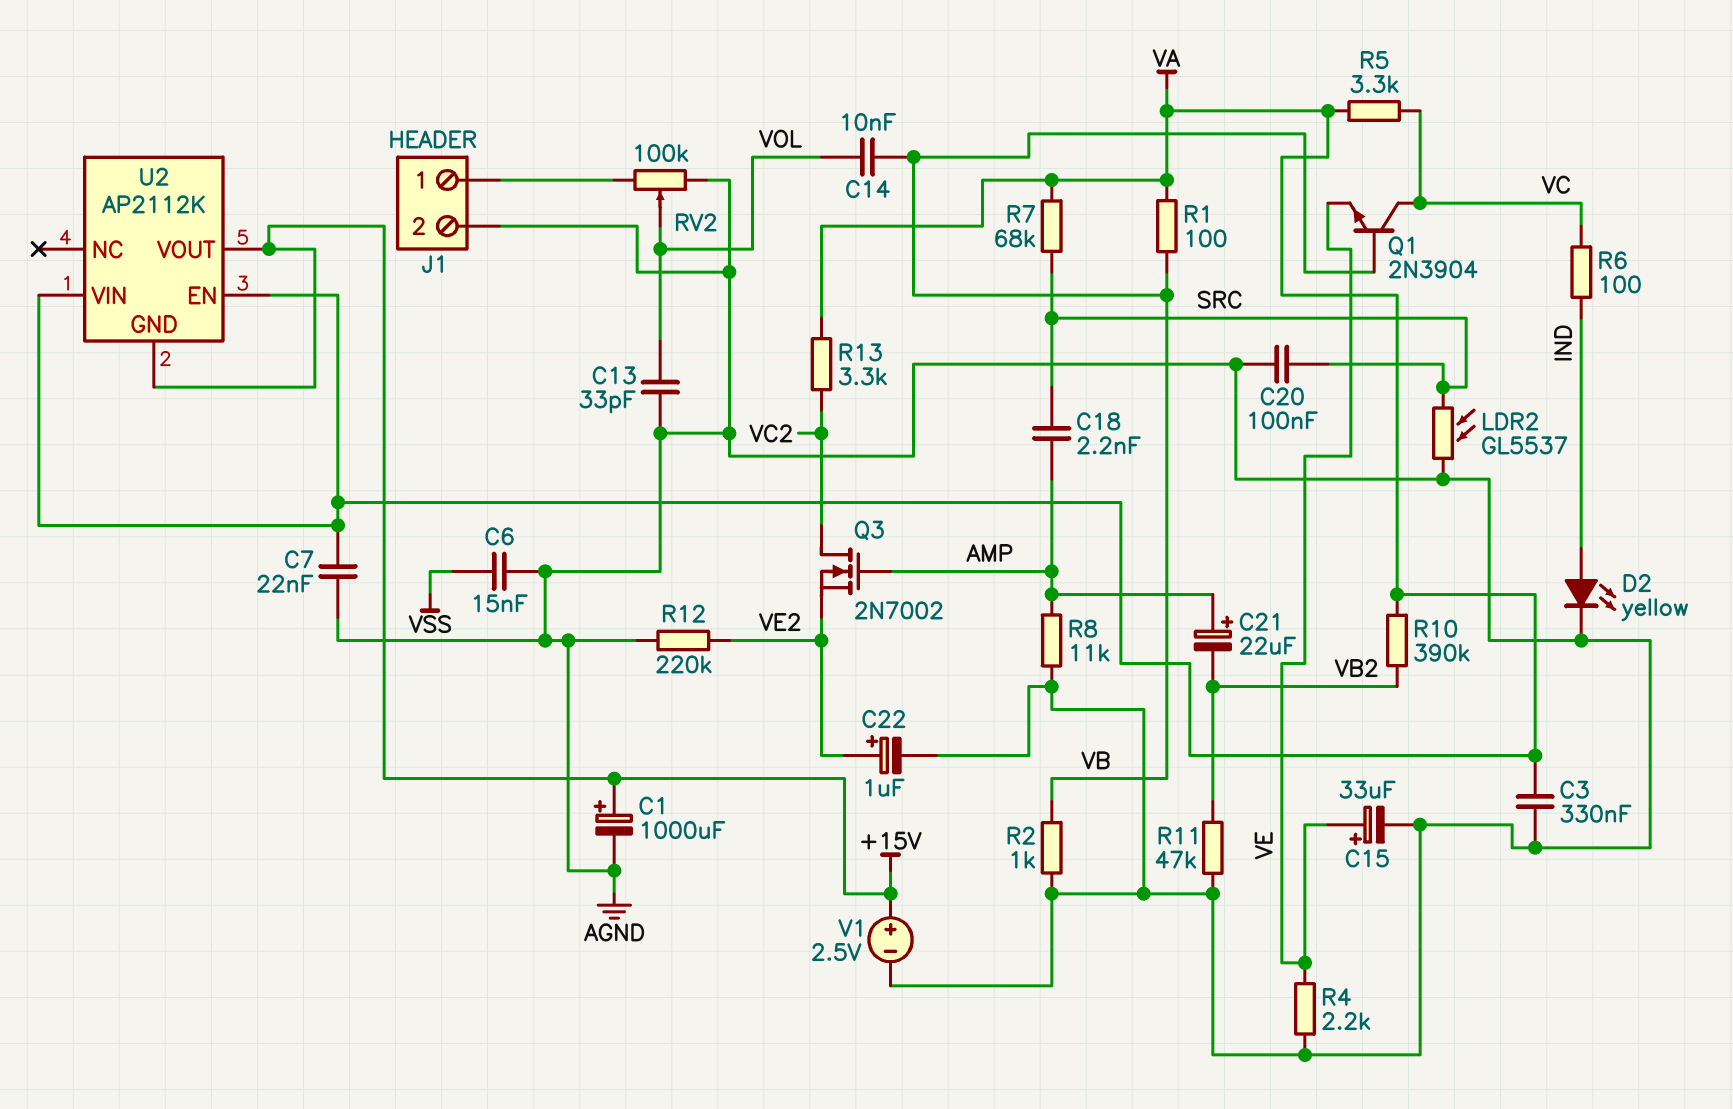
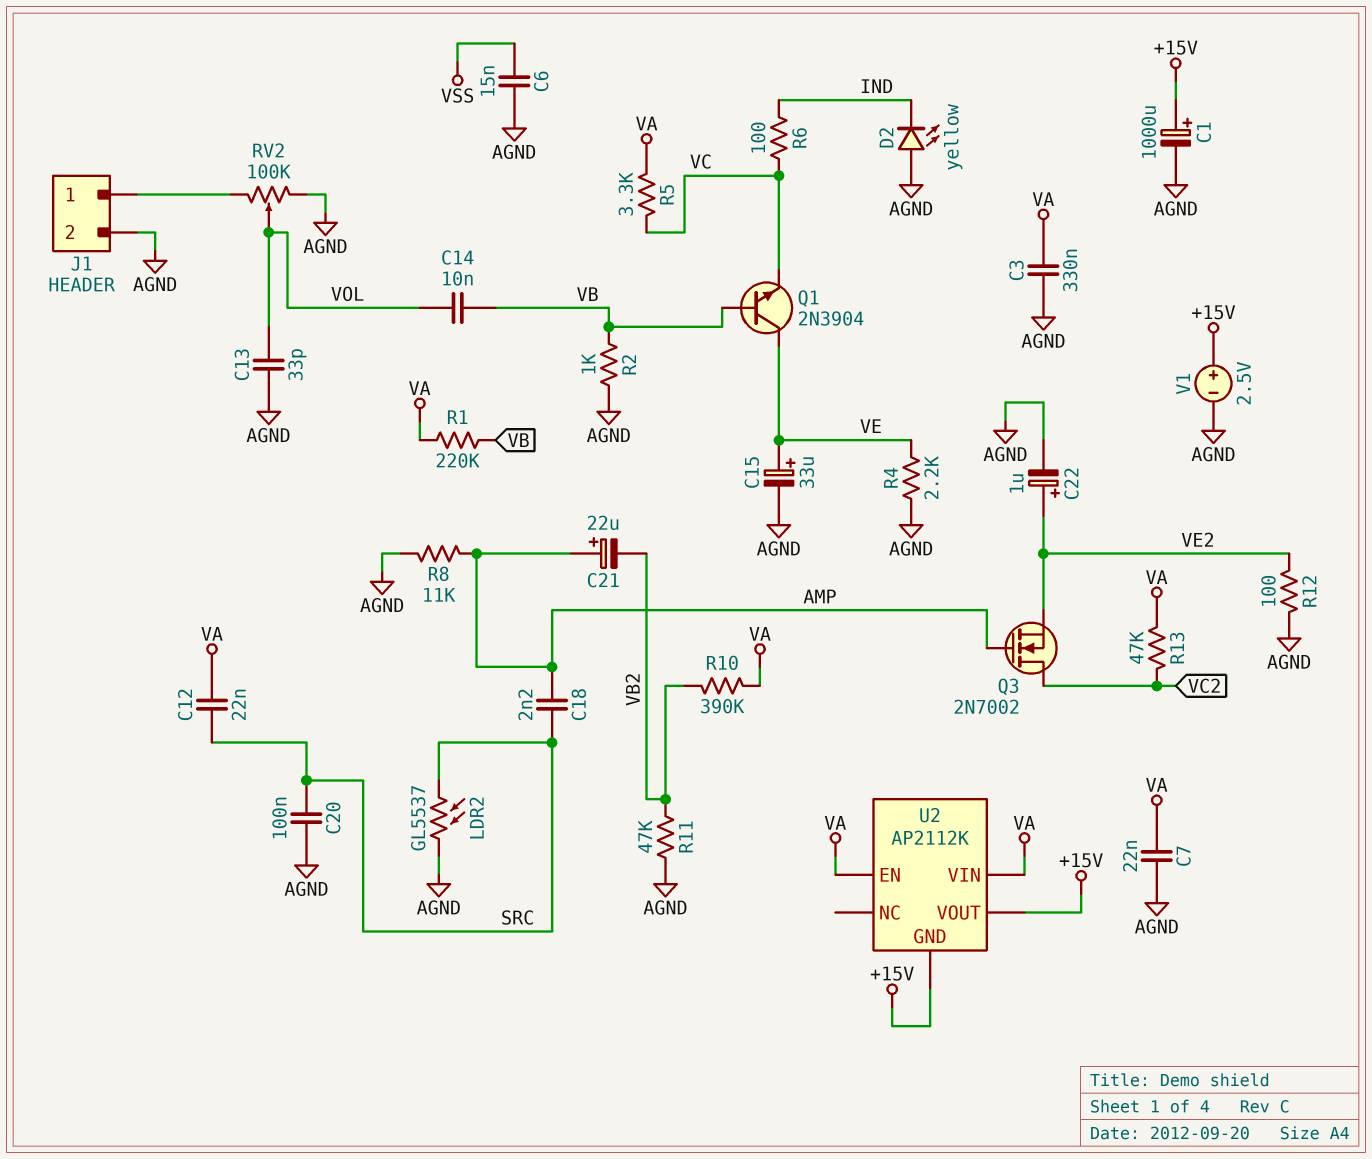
C12: none -> 22nF (SRC, VA)
D2: LED yellow (A IND, K AGND) -> LED yellow (A AGND, K IND)
Q1: NPN 2N3904 (B VB, C VC, E VE) -> NPN 2N3904 (B VB, C VE, E VC)
R1: 100 (VA, VB) -> 220k (VA, VB)
R7: 68k (SRC, VA) -> none
R12: 220k (AGND, VE2) -> 100 (AGND, VE2)
R13: 3.3k (VA, VC2) -> 47k (VA, VC2)

